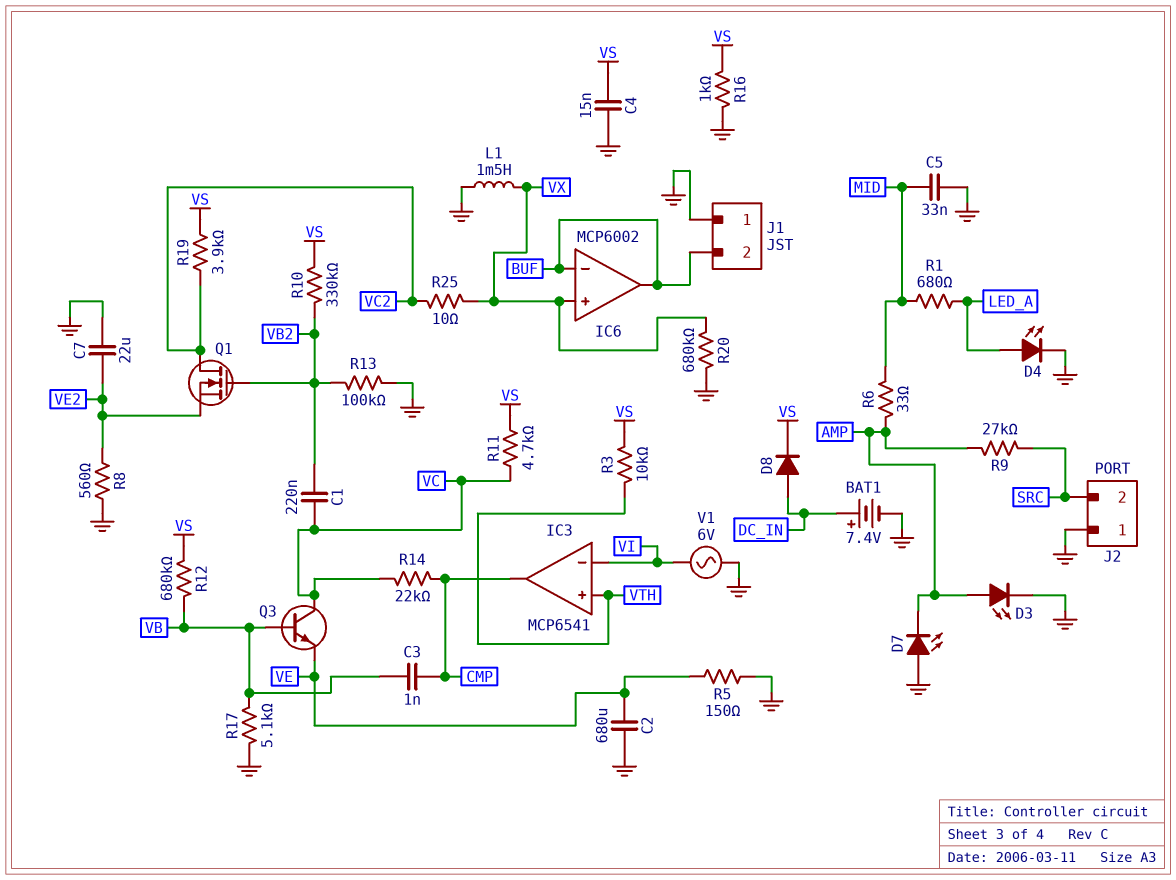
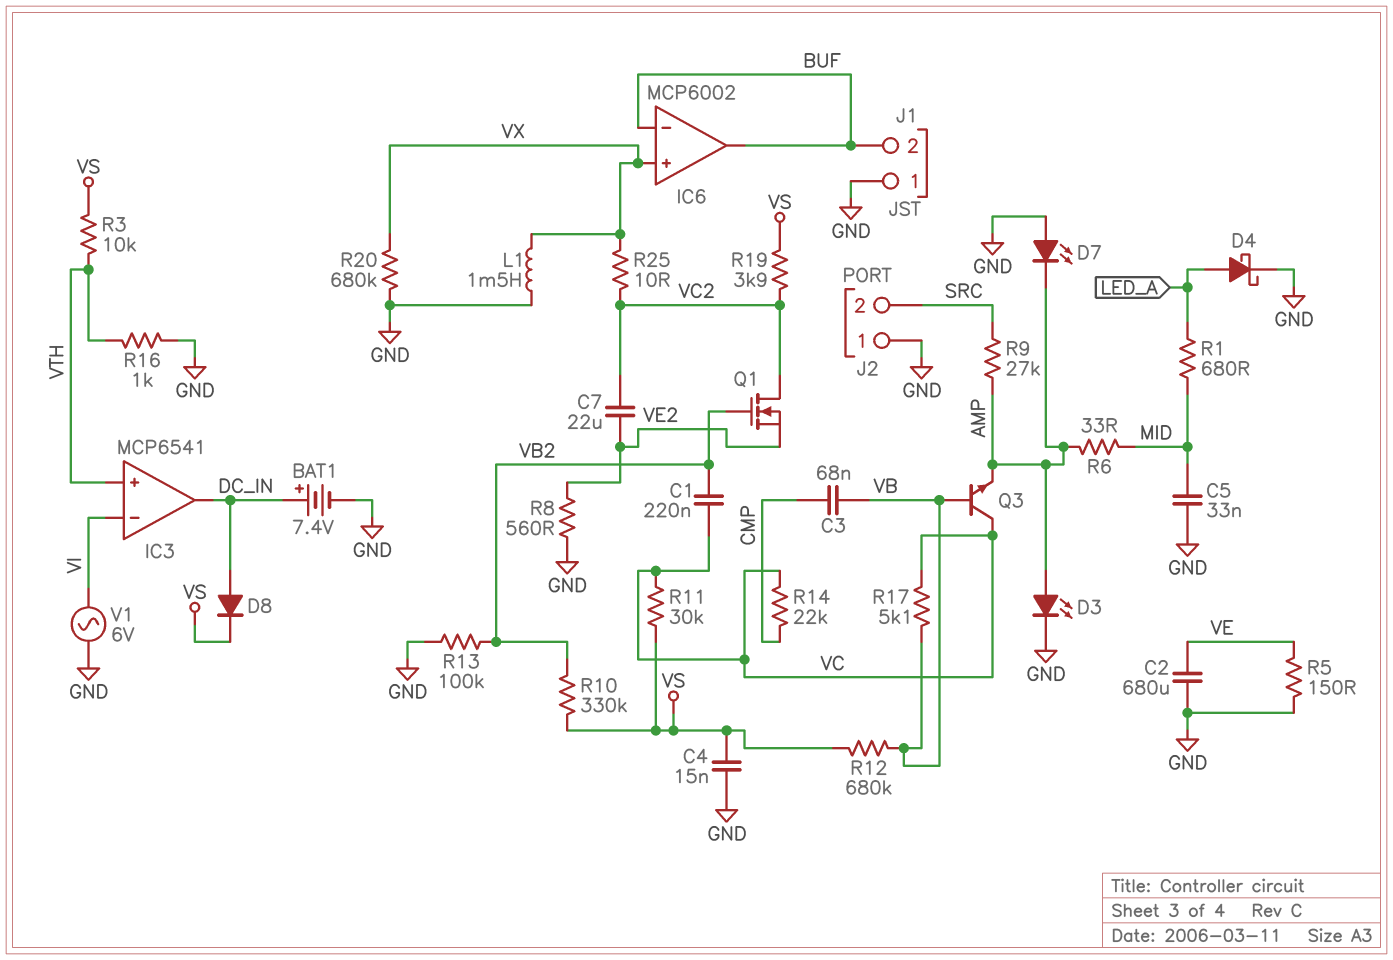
C3: 1nF (CMP, VB) -> 68nF (CMP, VB)
C7: 22uF (GND, VE2) -> 22uF (VC2, VE2)
D4: LED (A LED_A, K GND) -> schottky (A LED_A, K GND)
IC3 pin out: CMP -> DC_IN
Q3: NPN (B VB, C VC, E VE) -> NPN (B VB, C VC, E AMP)
R11: 4.7k (VC, VS) -> 30k (VC, VS)
R16: 1k (GND, VS) -> 1k (GND, VTH)
R17: 5.1k (GND, VB) -> 5.1k (VB, VC)

